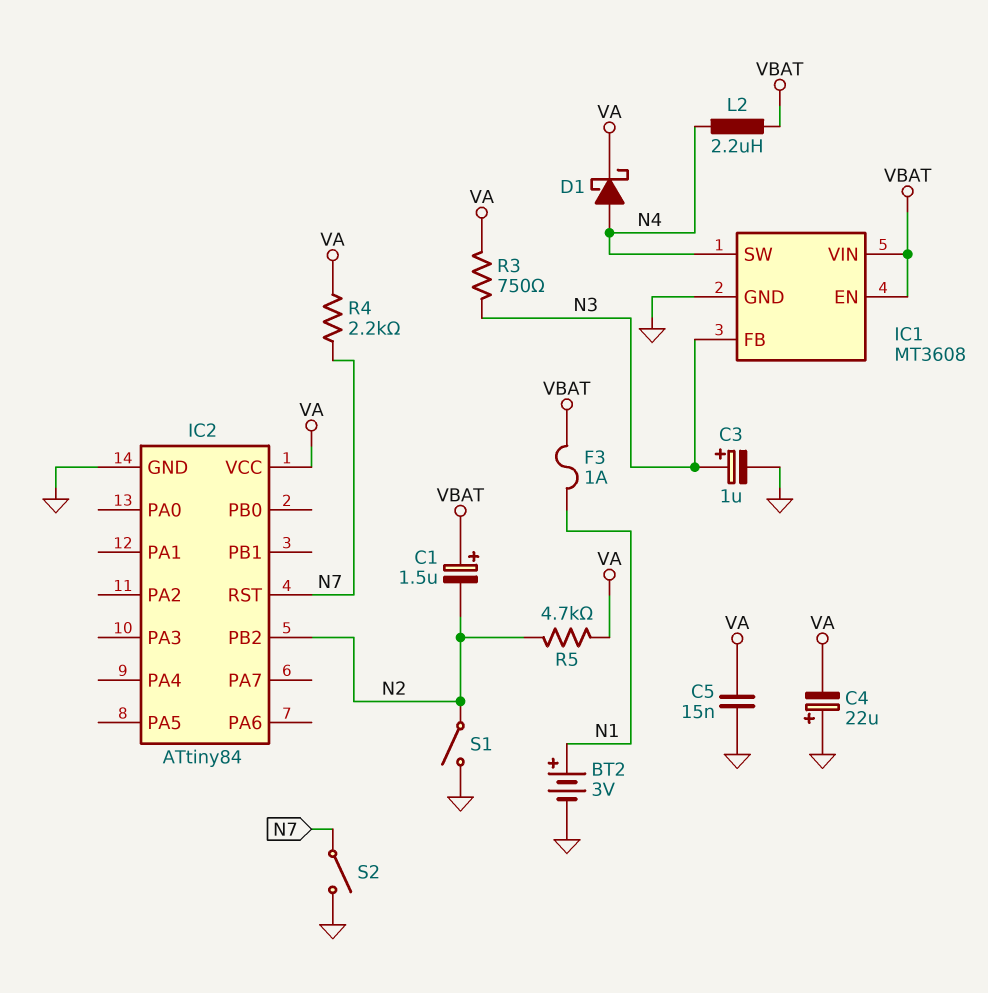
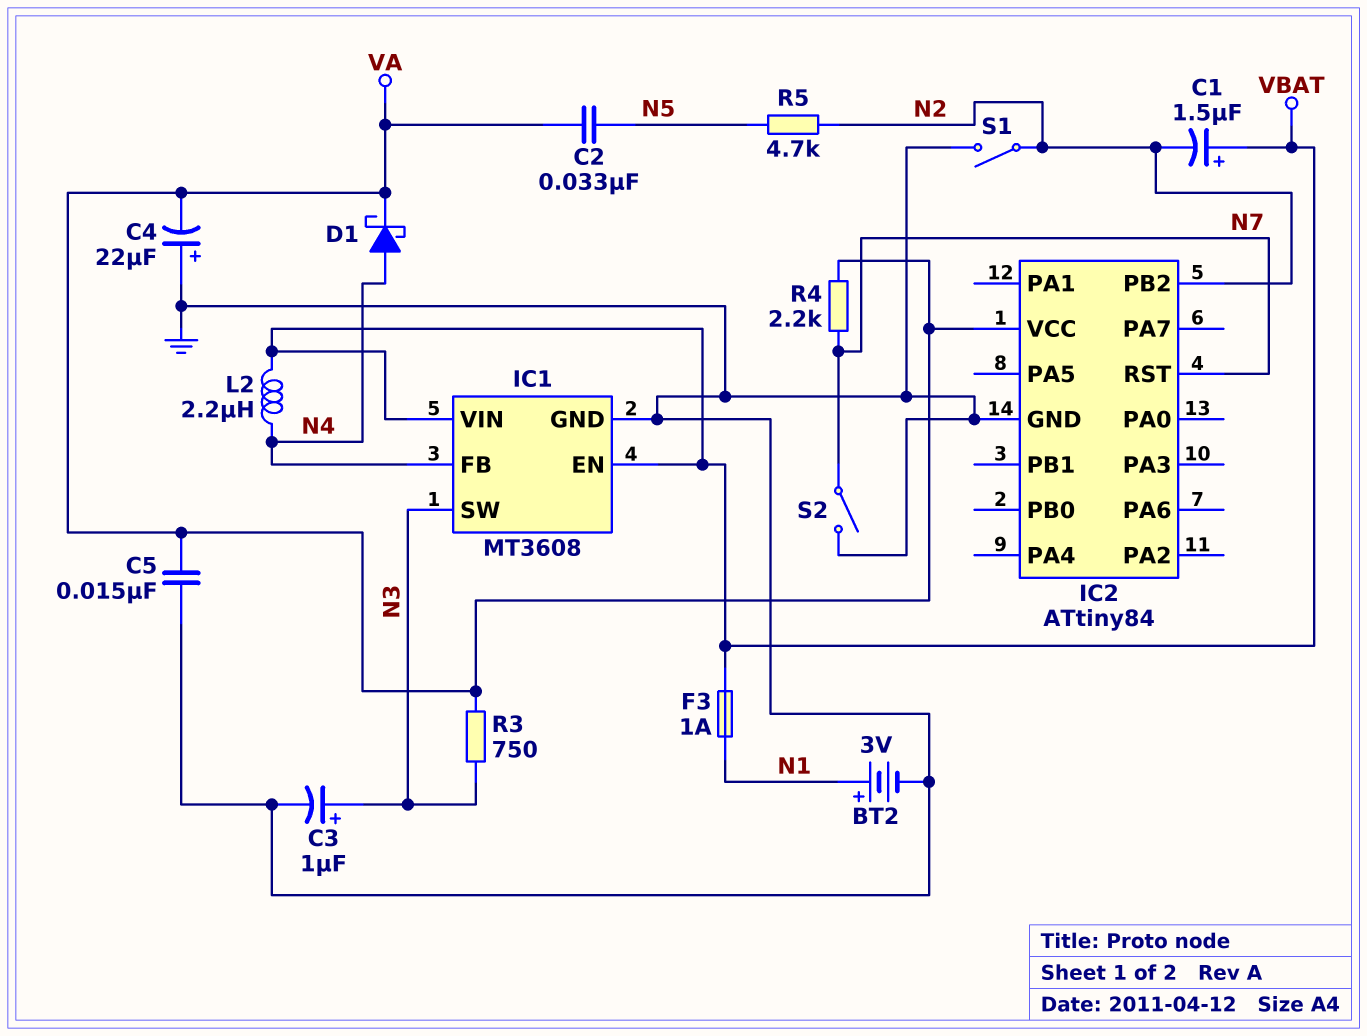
C2: none -> 33nF (N5, VA)
IC1 pin FB: N3 -> N4
IC1 pin SW: N4 -> N3
R5: 4.7k (N2, VA) -> 4.7k (N2, N5)

